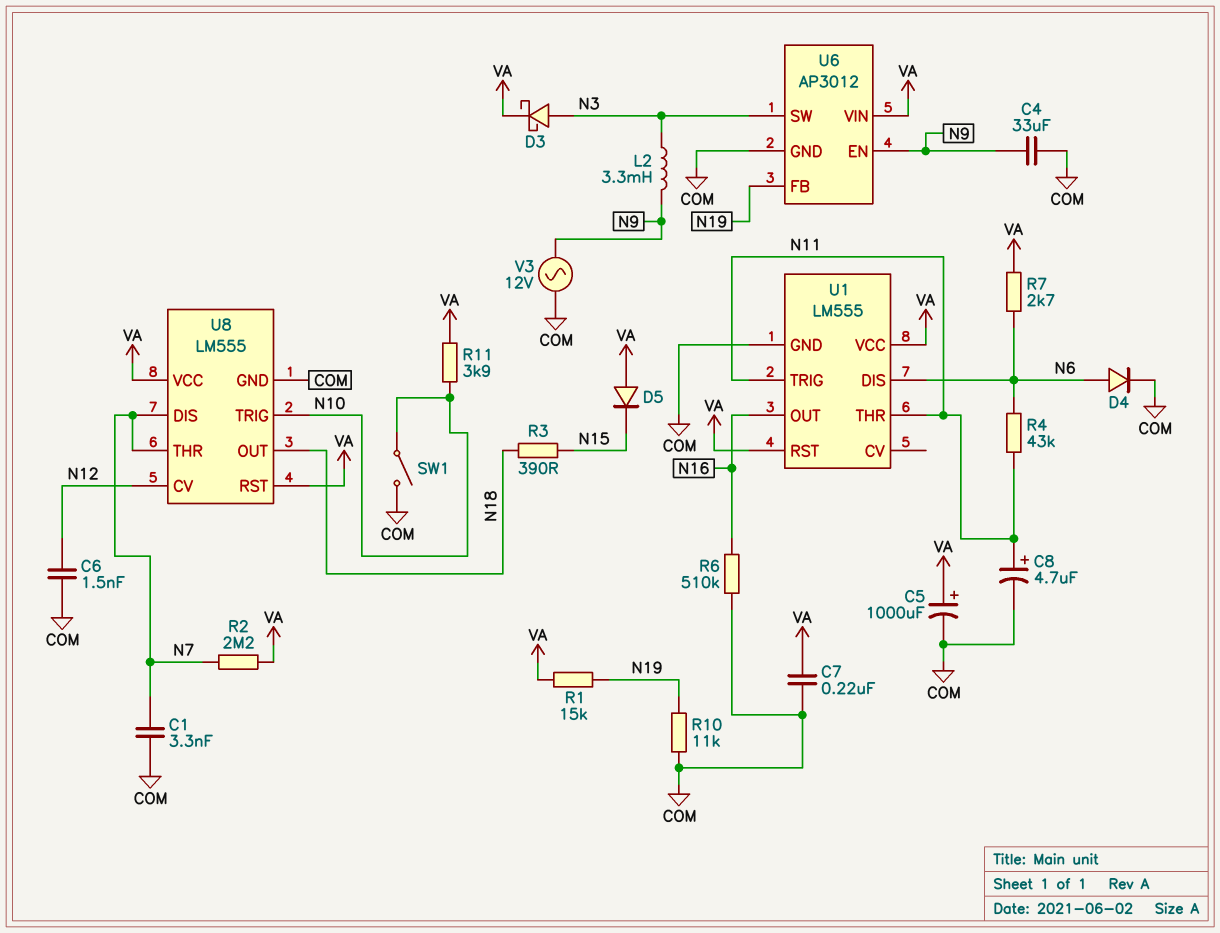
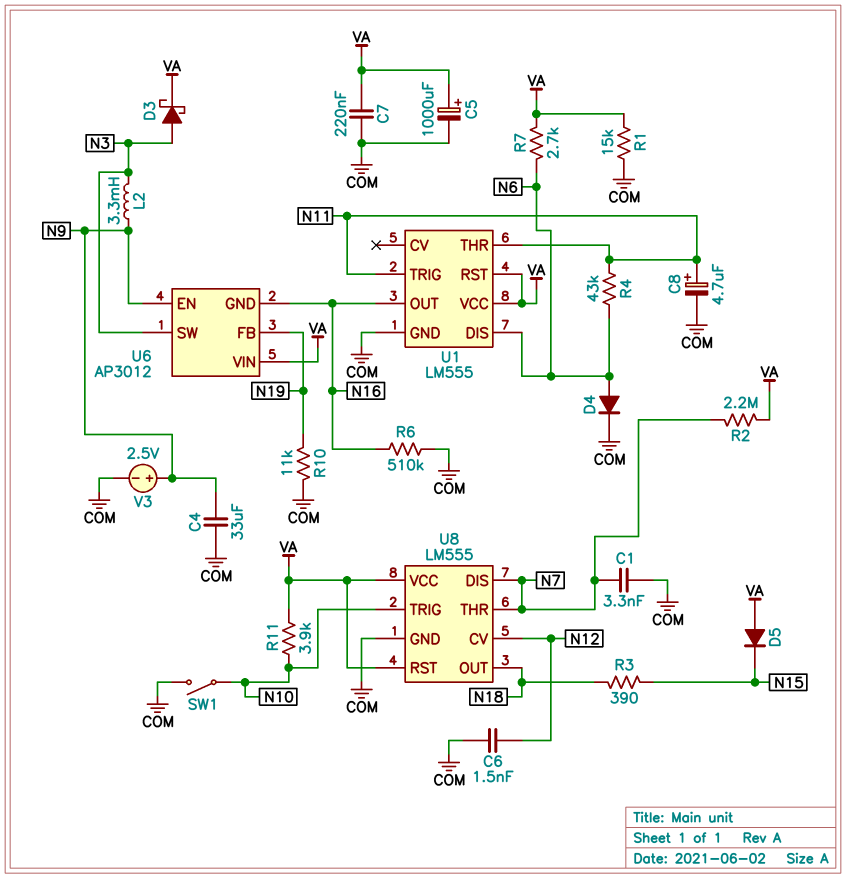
R1: 15k (N19, VA) -> 15k (COM, VA)
U6 pin GND: COM -> N16
V3: AC 12V (COM, N9) -> 2.5V (plus N9, minus COM)

